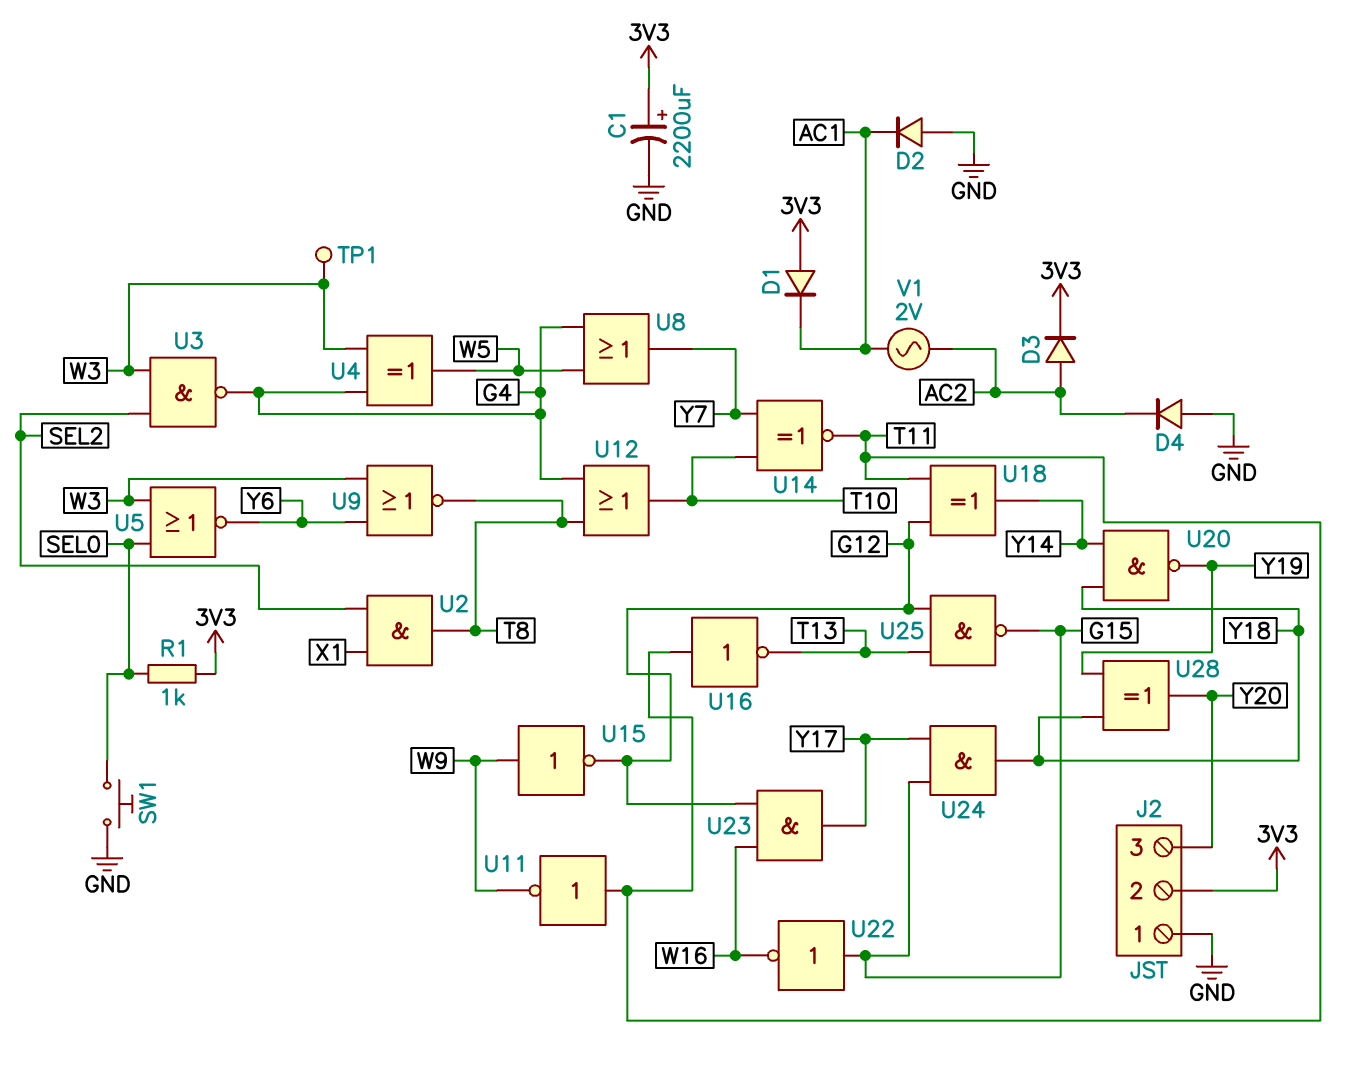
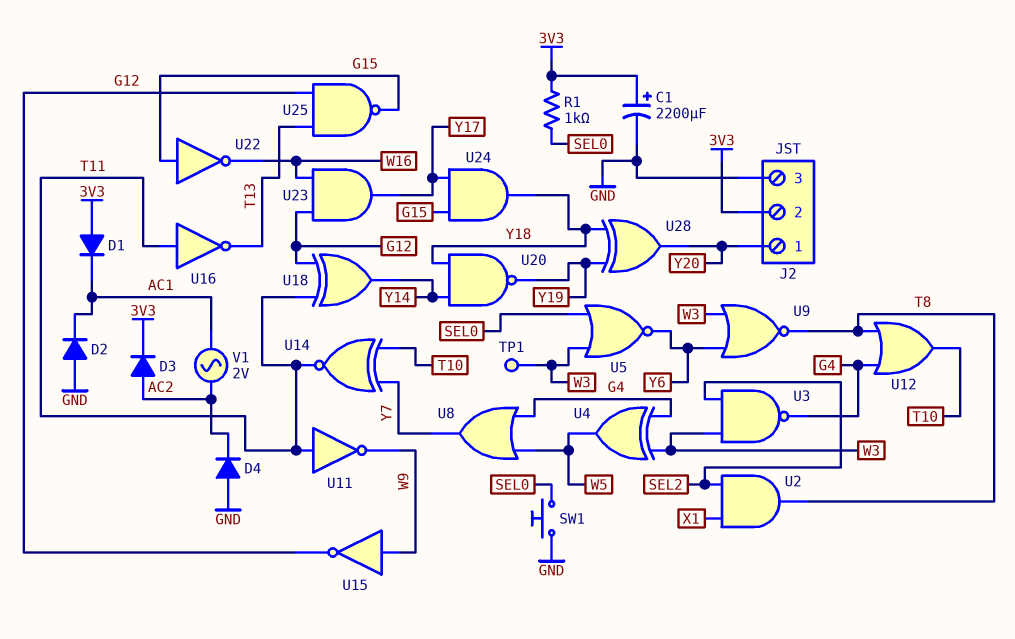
J2 pin 1: GND -> Y20
J2 pin 3: Y20 -> GND

